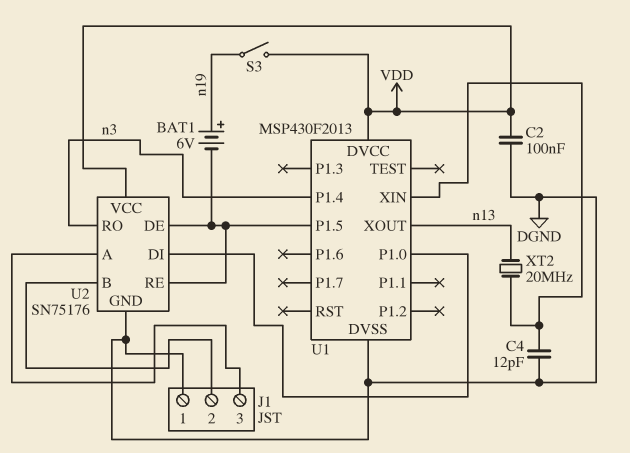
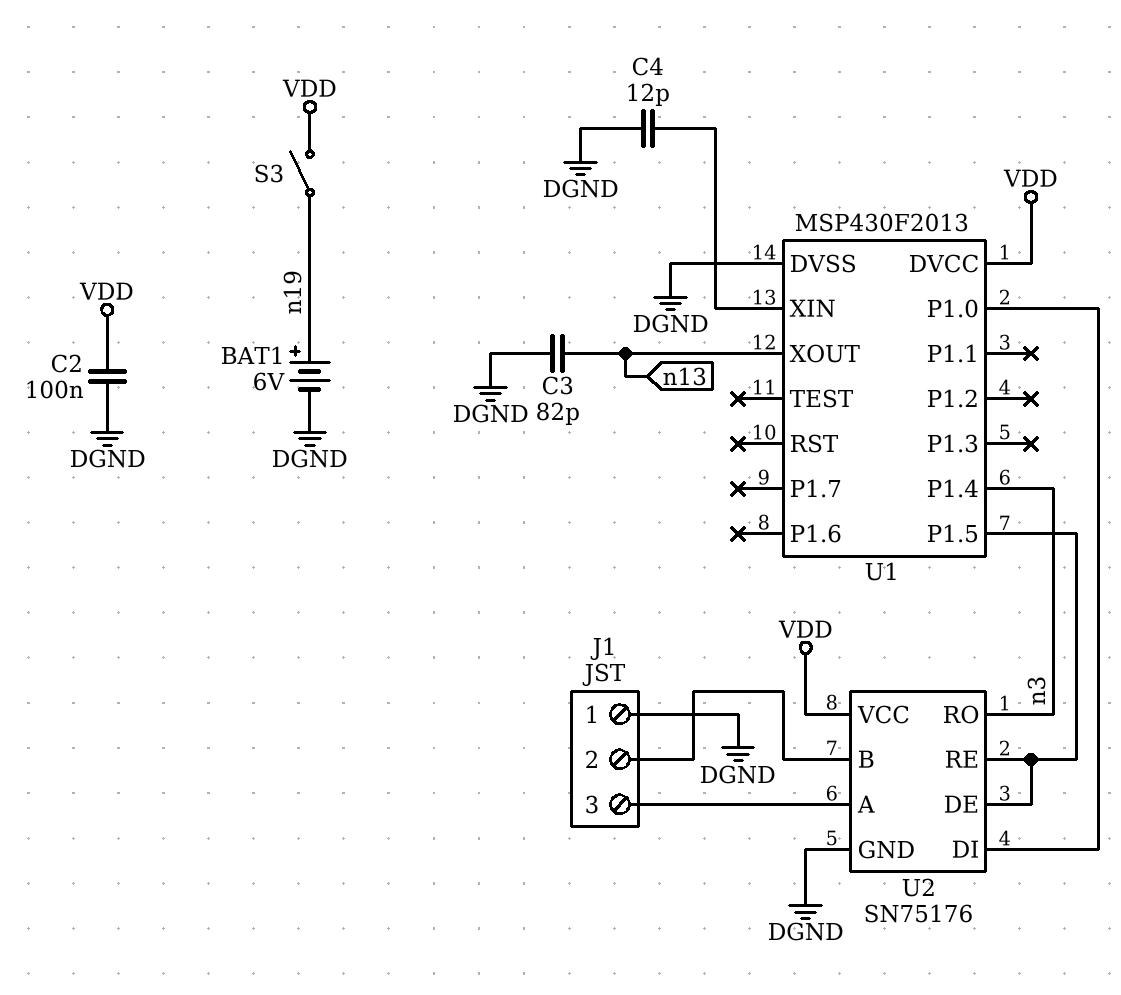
BAT1: 6V (plus n19, minus U1/P1.5) -> 6V (plus n19, minus DGND)
C3: none -> 82pF (DGND, n13)
XT2: 20MHz (U1/XIN, n13) -> none

